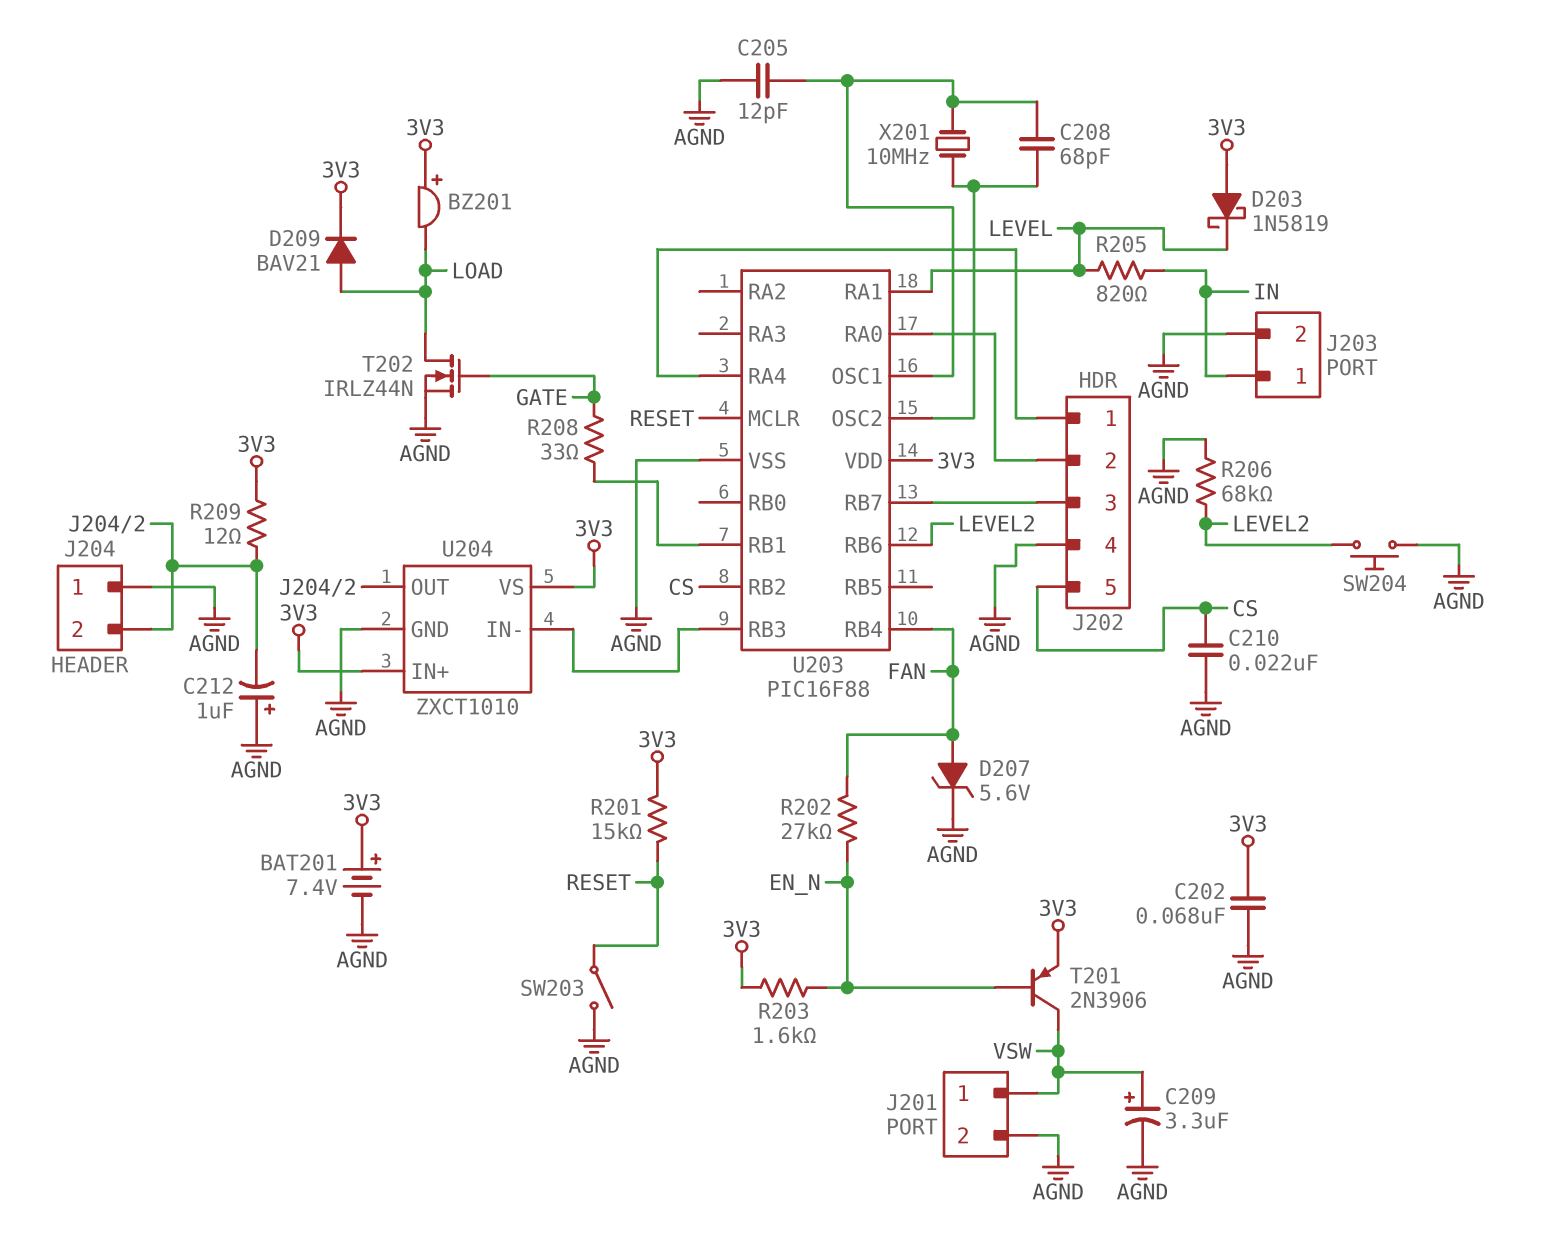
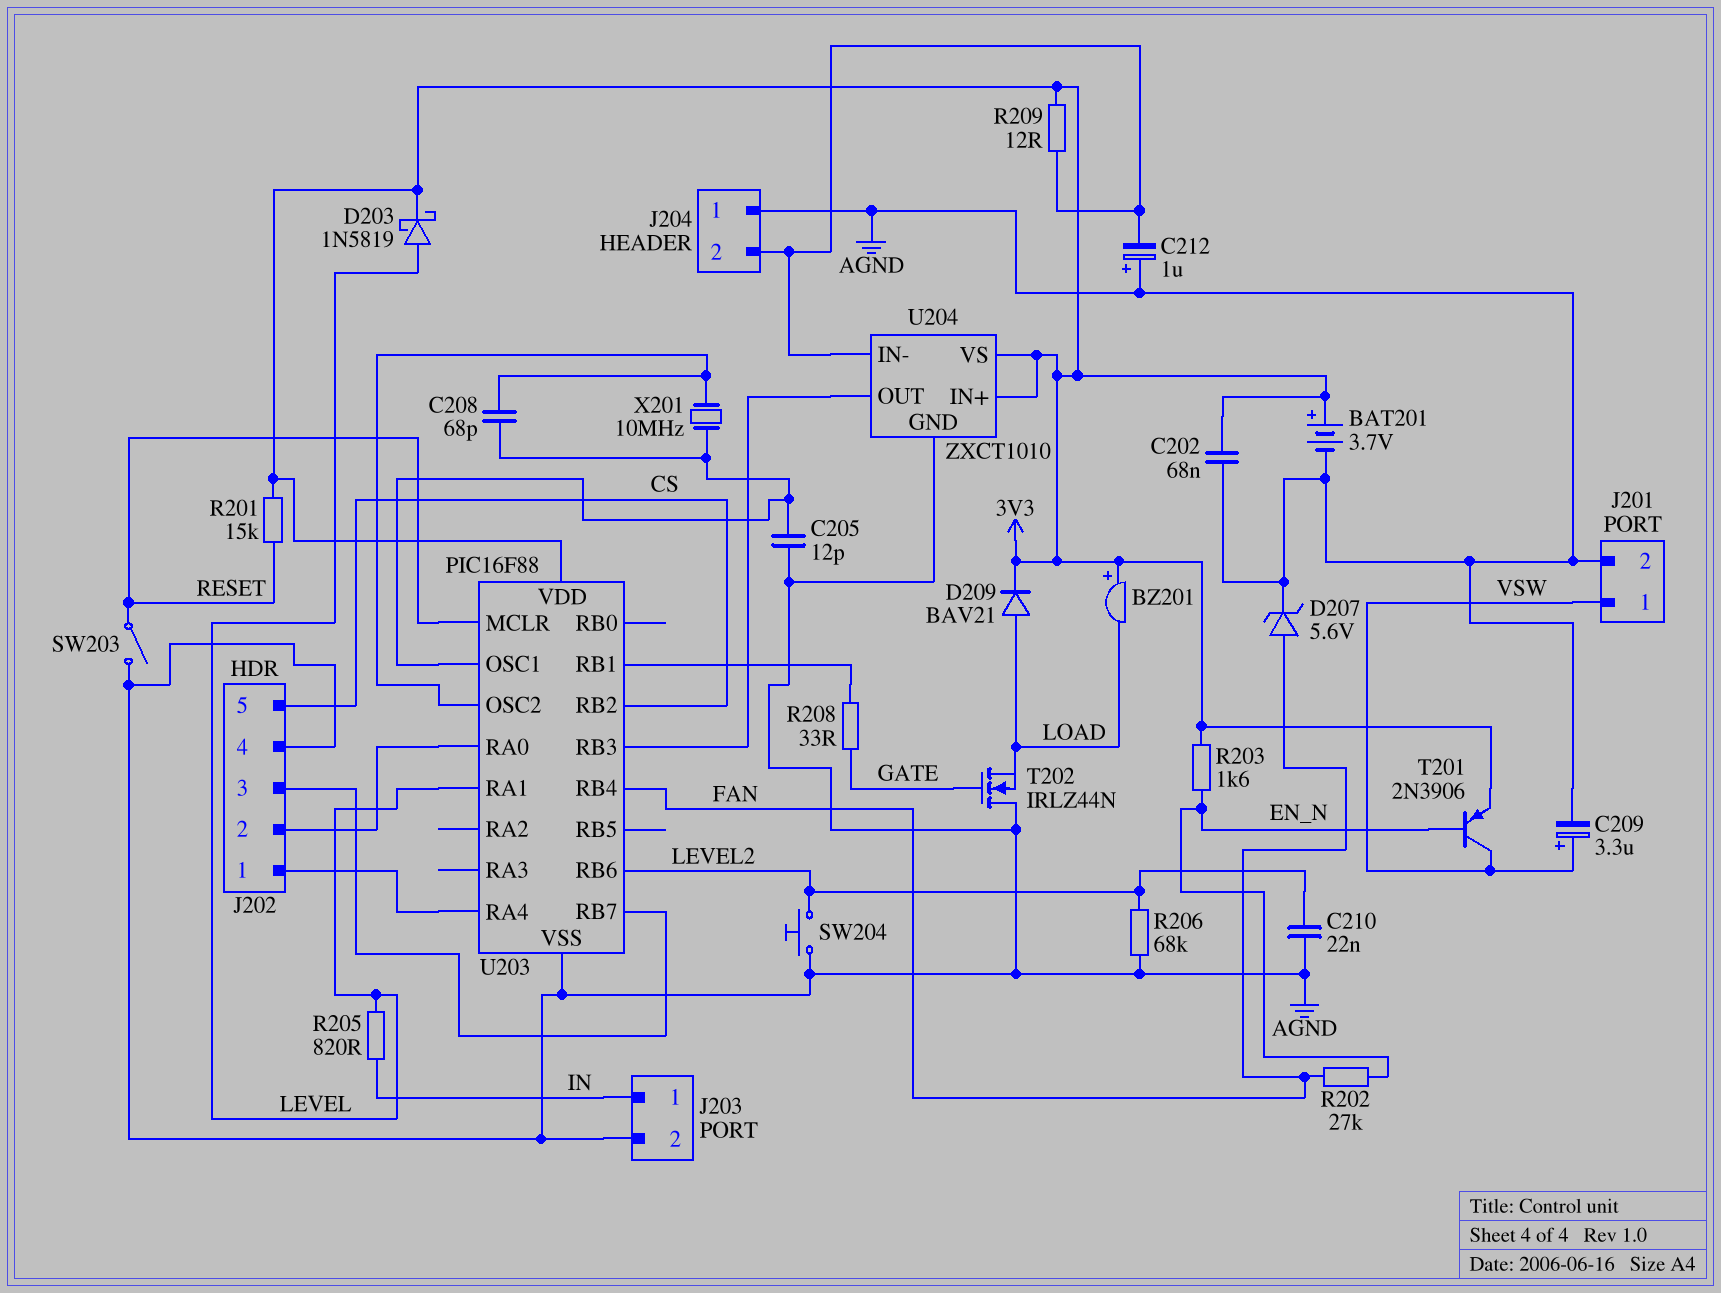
BAT201: 7.4V (plus 3V3, minus AGND) -> 3.7V (plus 3V3, minus AGND)
C210: 22nF (AGND, CS) -> 22nF (AGND, LEVEL2)
D203: schottky 1N5819 (A 3V3, K LEVEL) -> schottky 1N5819 (A LEVEL, K 3V3)
T202: NMOS IRLZ44N (G GATE, D LOAD, S AGND) -> NMOS IRLZ44N (G GATE, D AGND, S LOAD)
U204 pin IN-: U203/RB3 -> J204/2
U204 pin OUT: J204/2 -> U203/RB3

